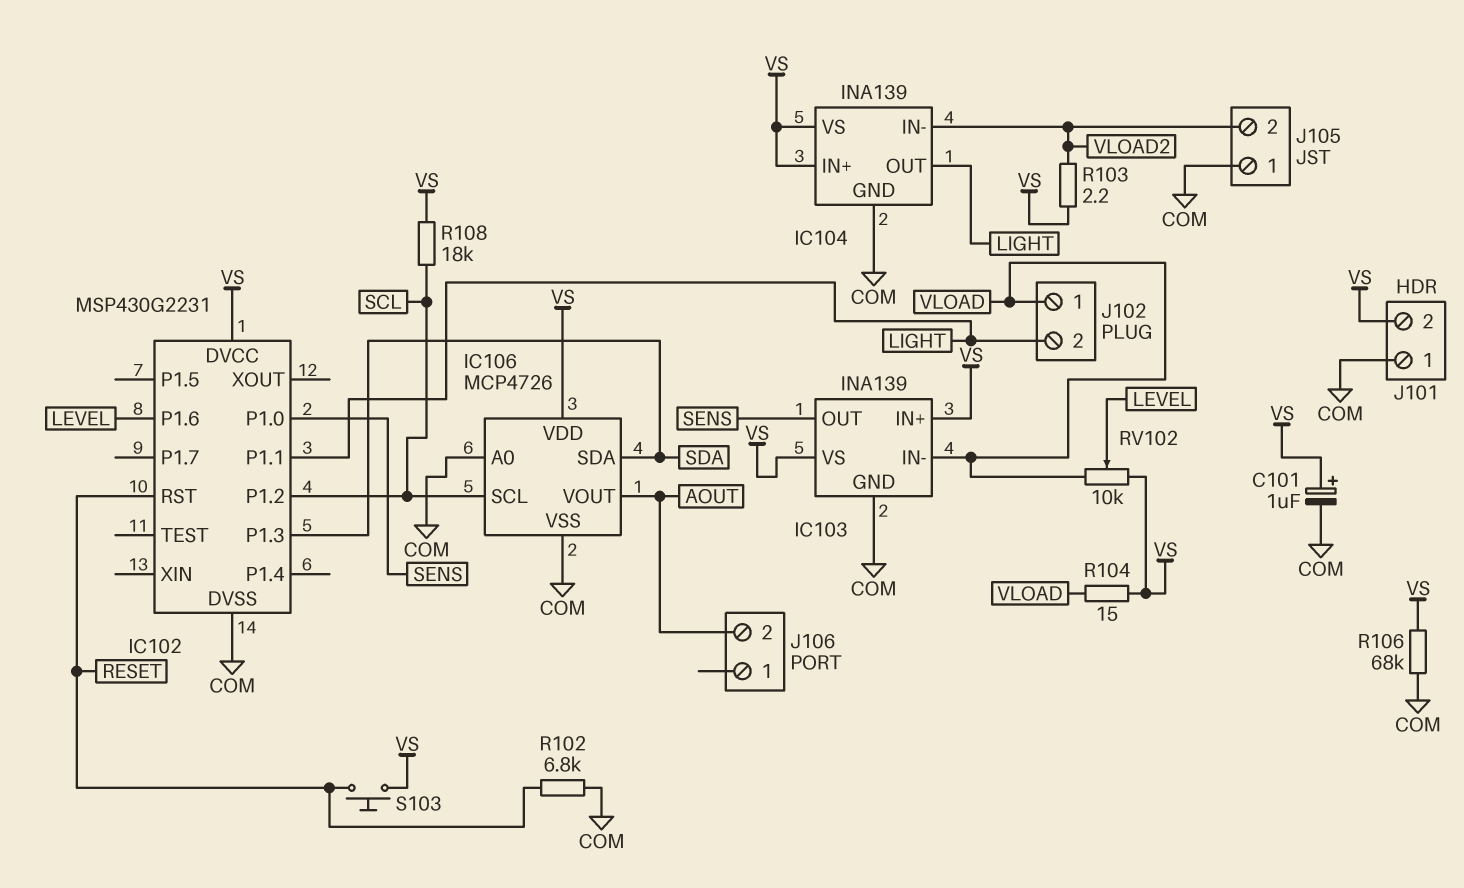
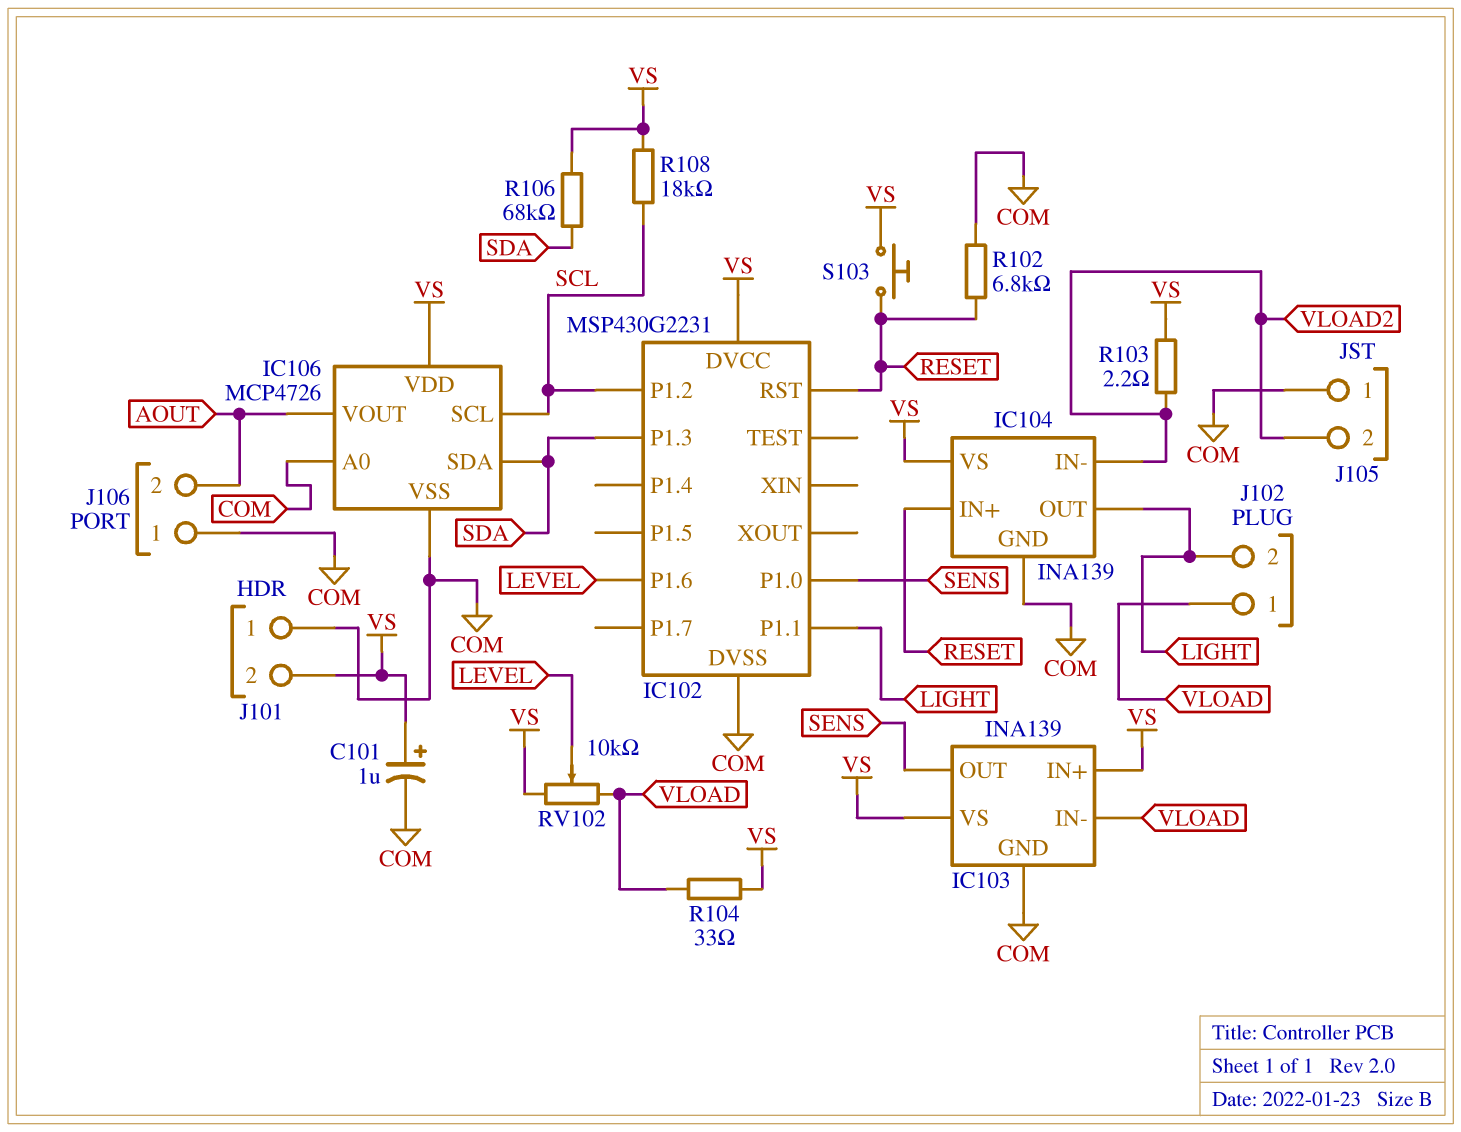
IC104 pin IN+: VS -> RESET
J106 pin 1: none -> COM
R104: 15 (VLOAD, VS) -> 33 (VLOAD, VS)
R106: 68k (COM, VS) -> 68k (SDA, VS)

